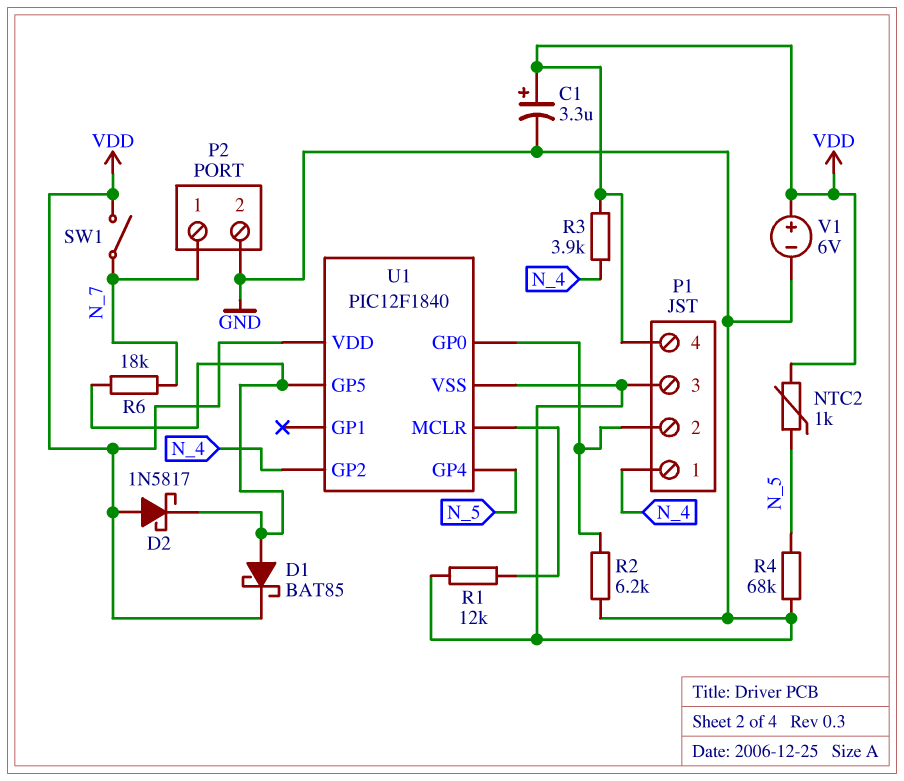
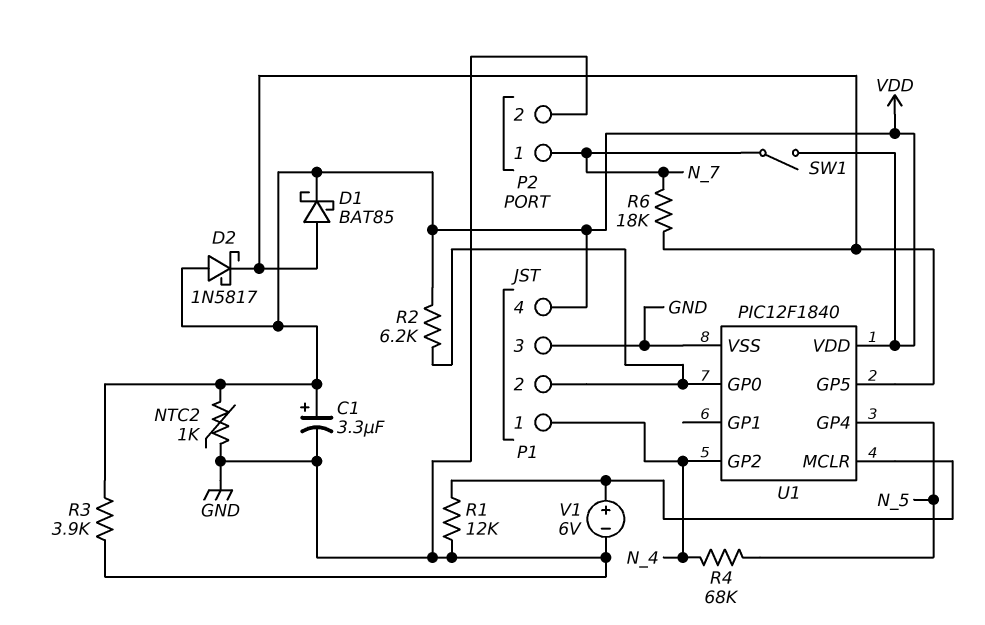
NTC2: 1k (N_5, VDD) -> 1k (GND, VDD)
R2: 6.2k (GND, P1/2) -> 6.2k (P1/2, VDD)
R3: 3.9k (N_4, VDD) -> 3.9k (GND, VDD)
R4: 68k (GND, N_5) -> 68k (N_4, N_5)
V1: 6V (plus VDD, minus GND) -> 6V (plus U1/MCLR, minus GND)

